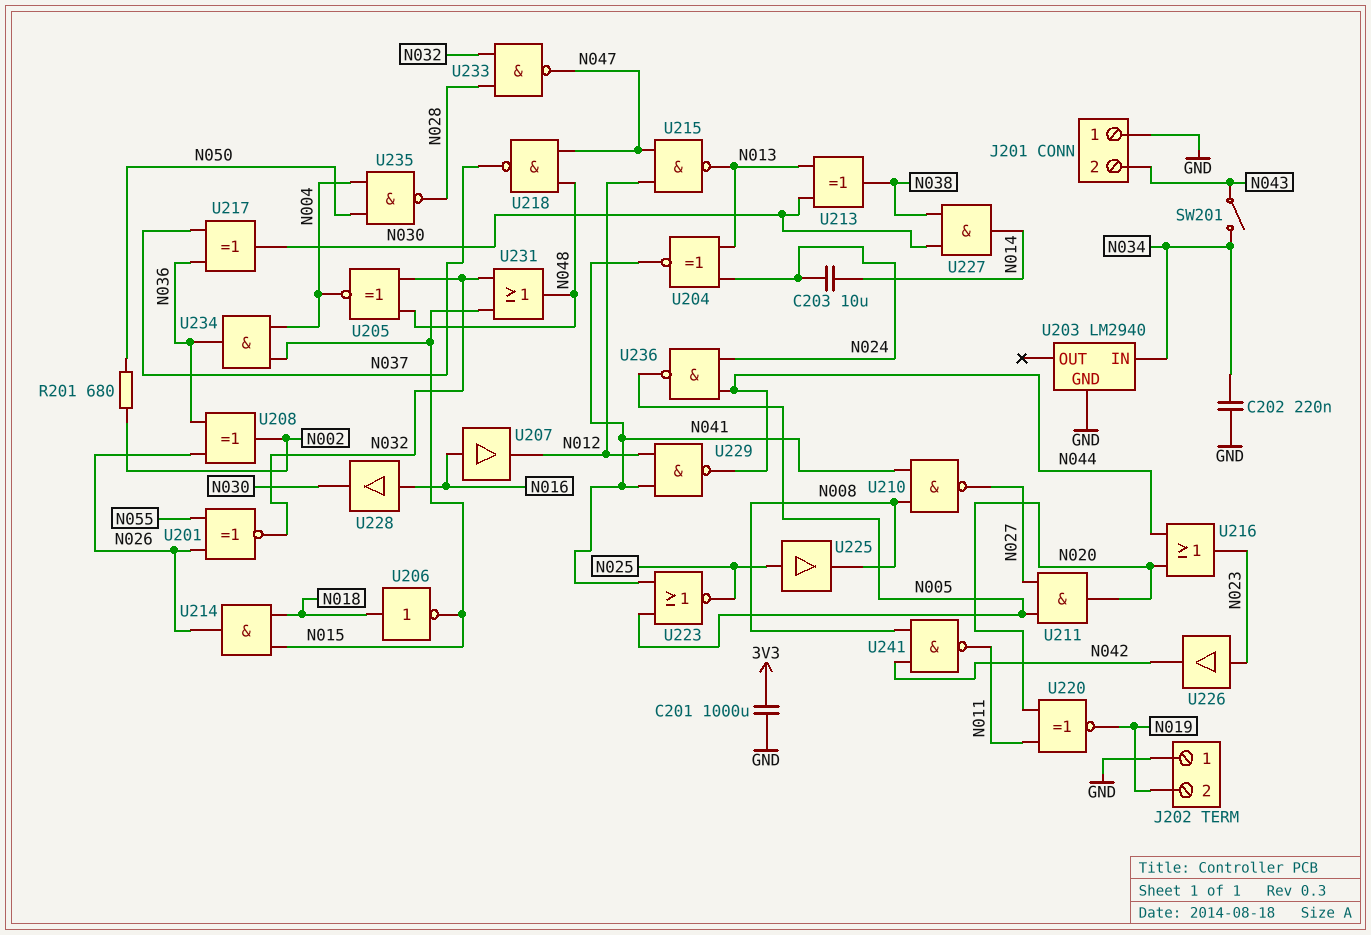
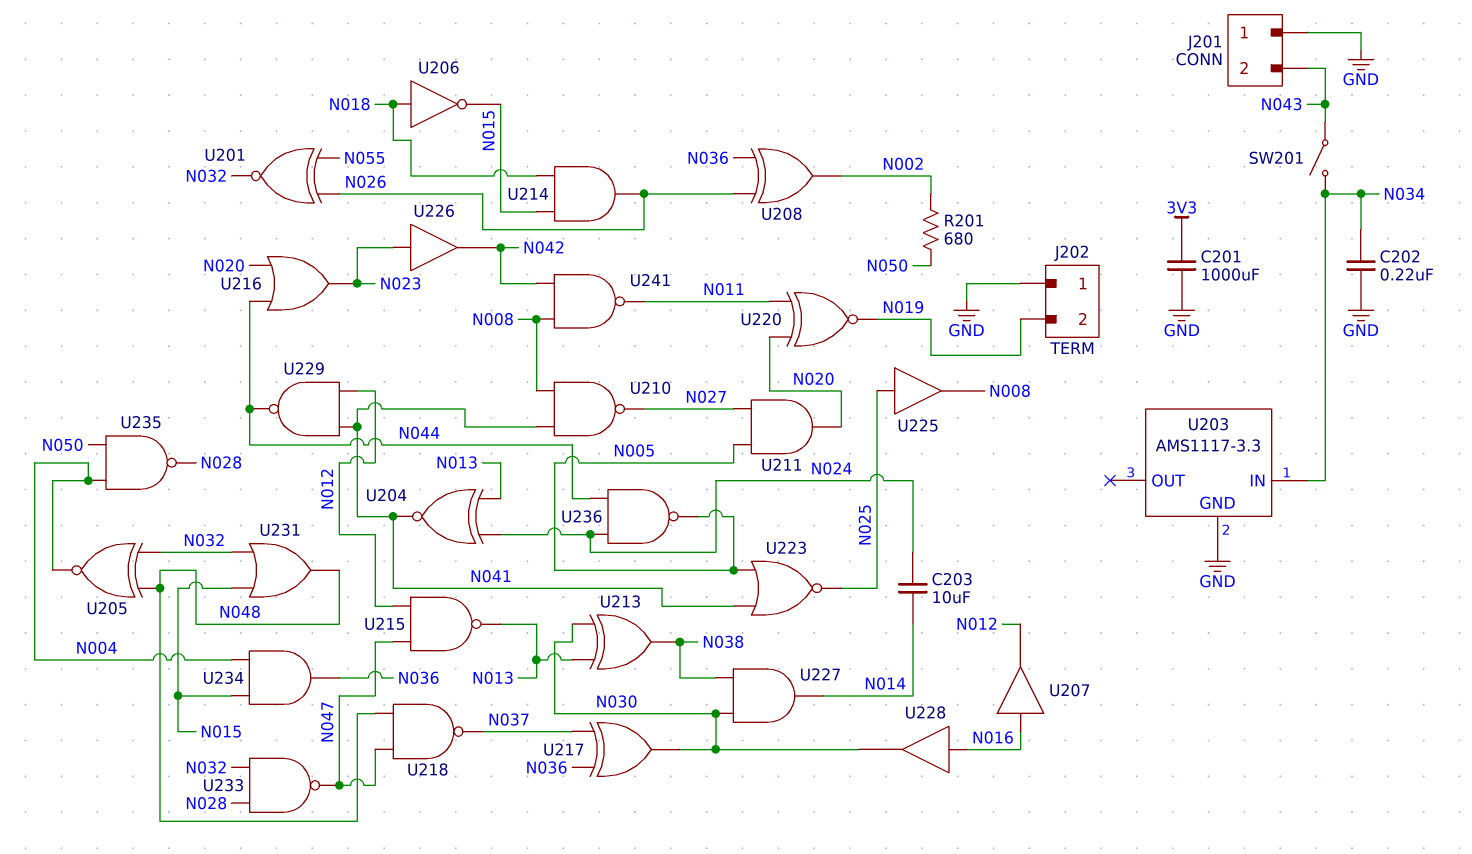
U203: LM2940 -> AMS1117-3.3

